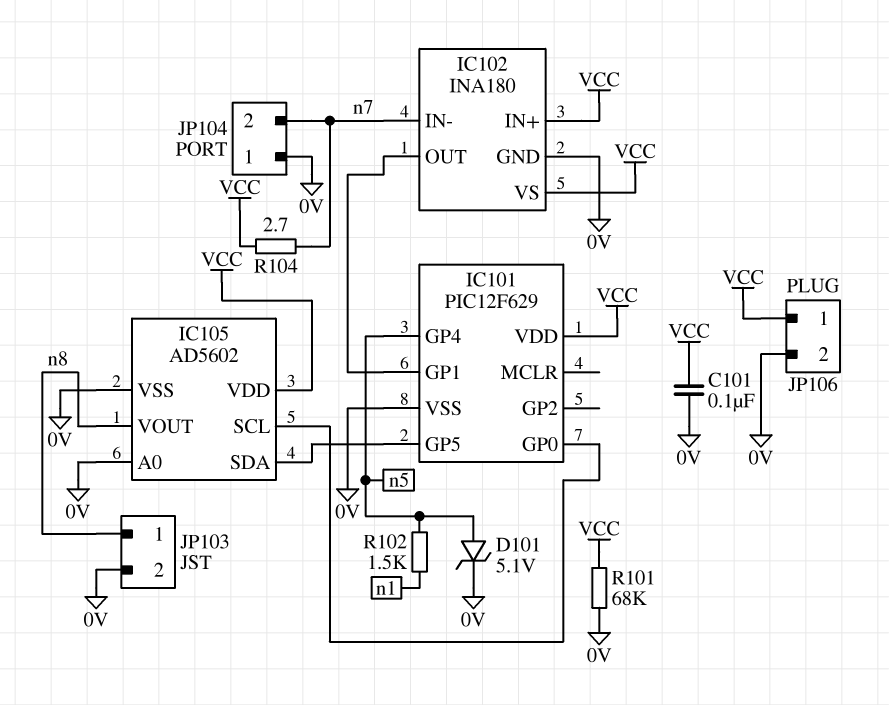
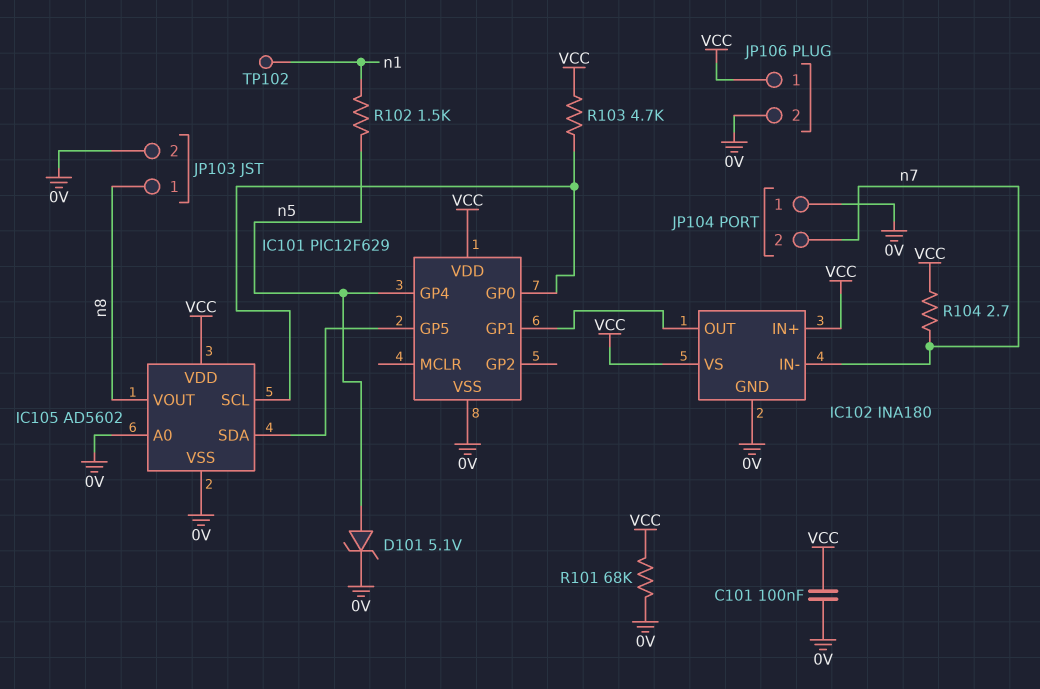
R103: none -> 4.7k (IC101/GP0, VCC)
TP102: none -> test point (n1)

